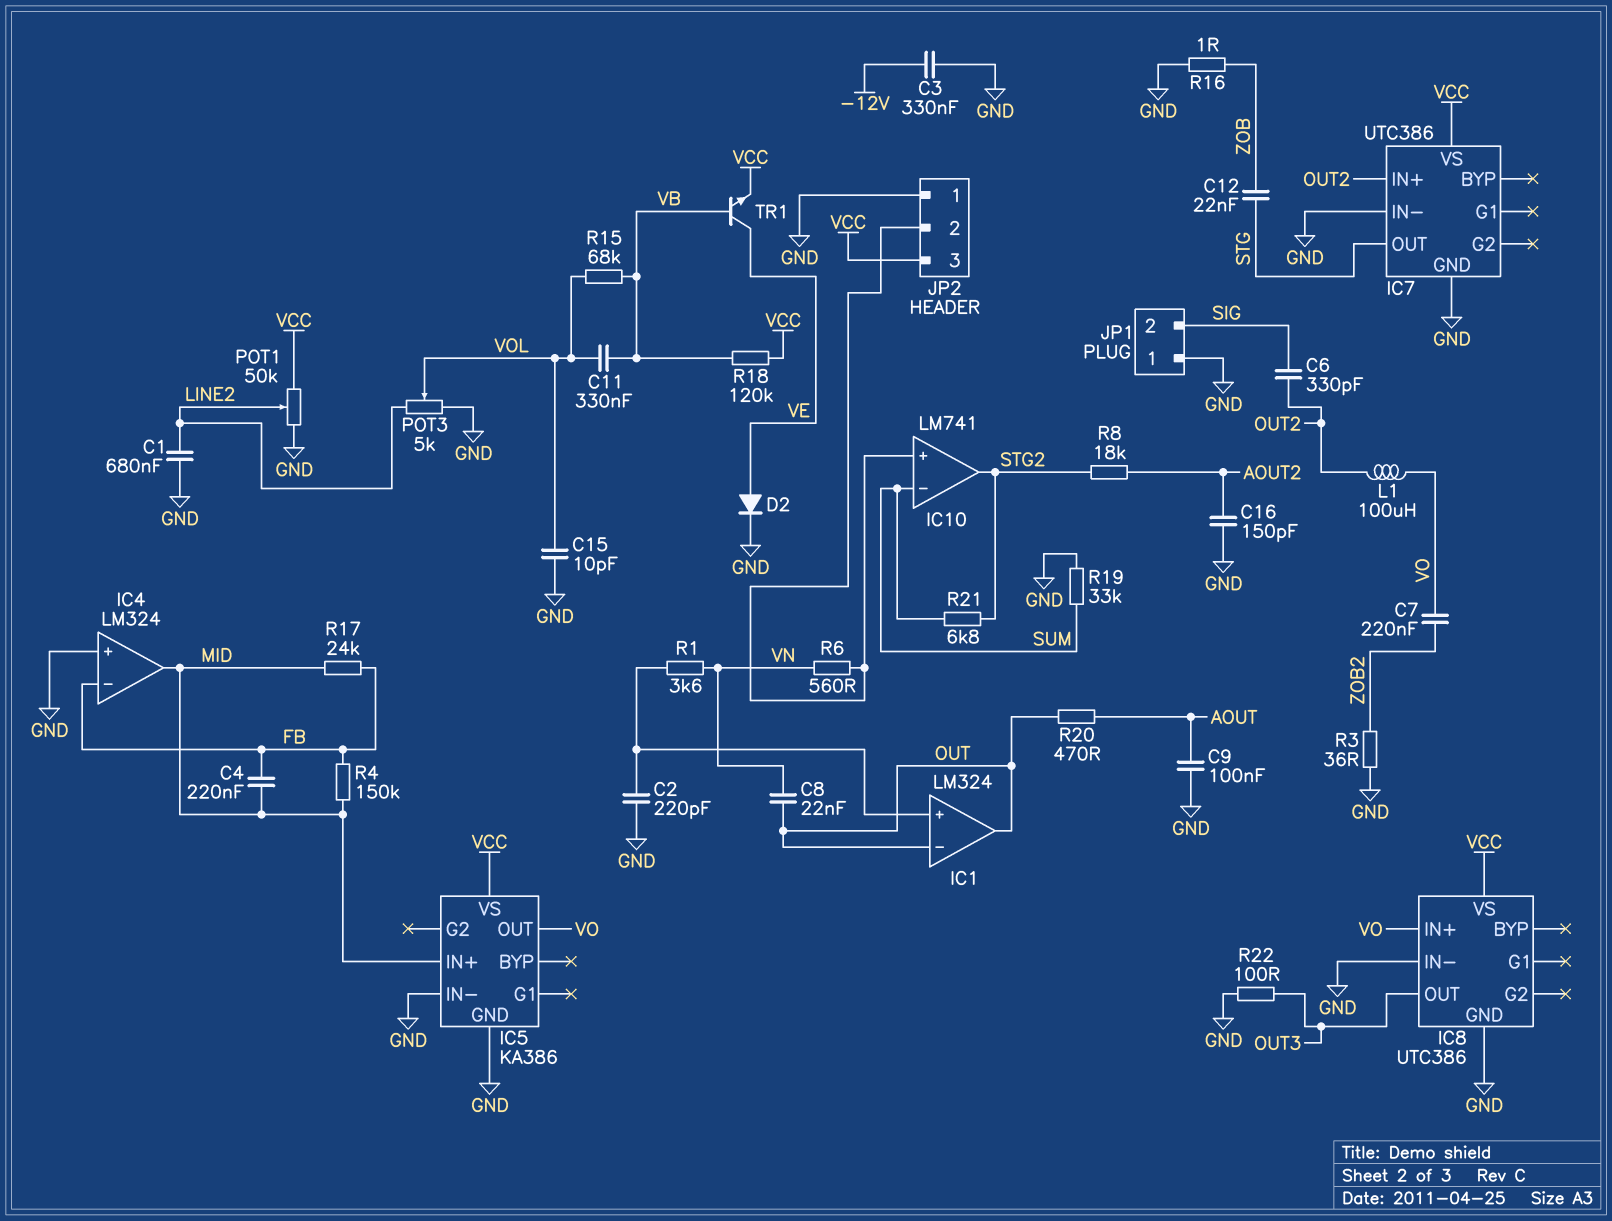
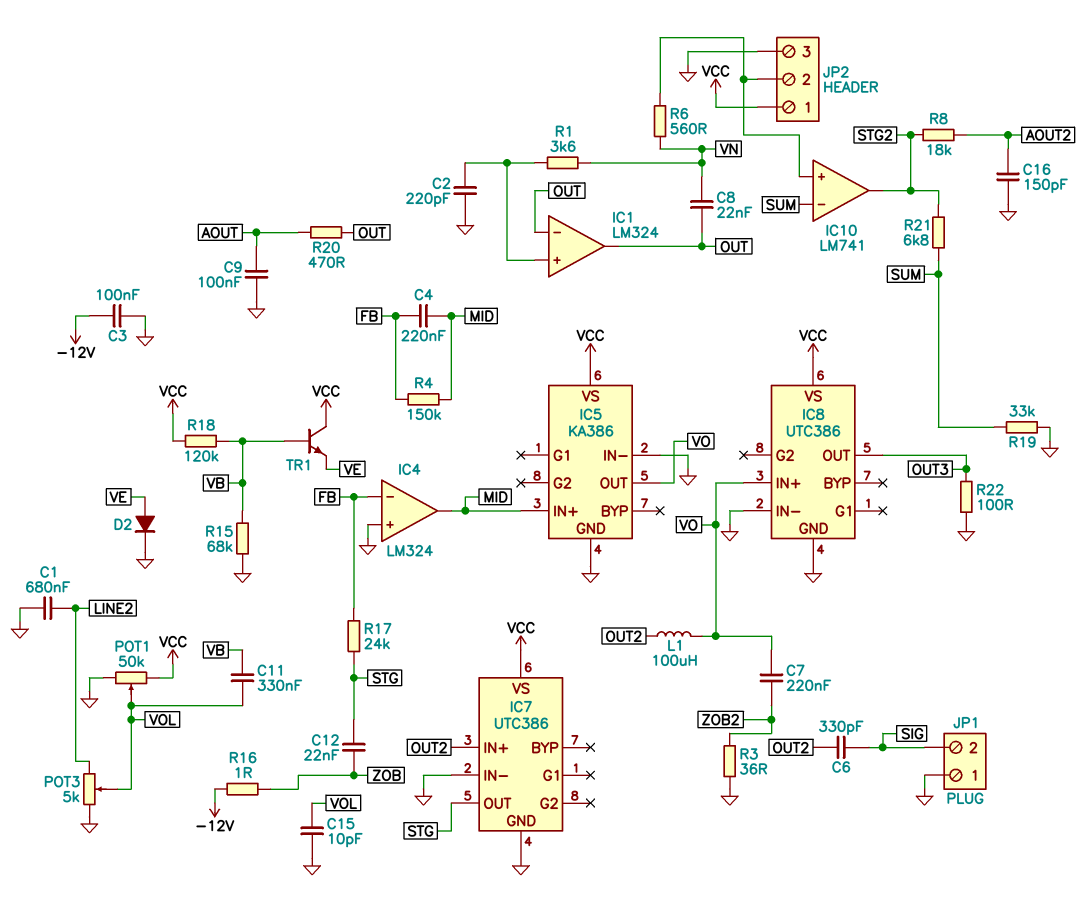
C3: 330nF (-12V, GND) -> 100nF (-12V, GND)
JP2 pin 1: GND -> VCC
JP2 pin 3: VCC -> GND
POT1: 50k (GND, VCC, wiper LINE2) -> 50k (GND, VCC, wiper VOL)
R15: 68k (VB, VOL) -> 68k (GND, VB)
R16: 1 (GND, ZOB) -> 1 (-12V, ZOB)
R17: 24k (FB, MID) -> 24k (FB, STG)
TR1: NPN (B VB, C VE, E VCC) -> NPN (B VB, C VCC, E VE)

